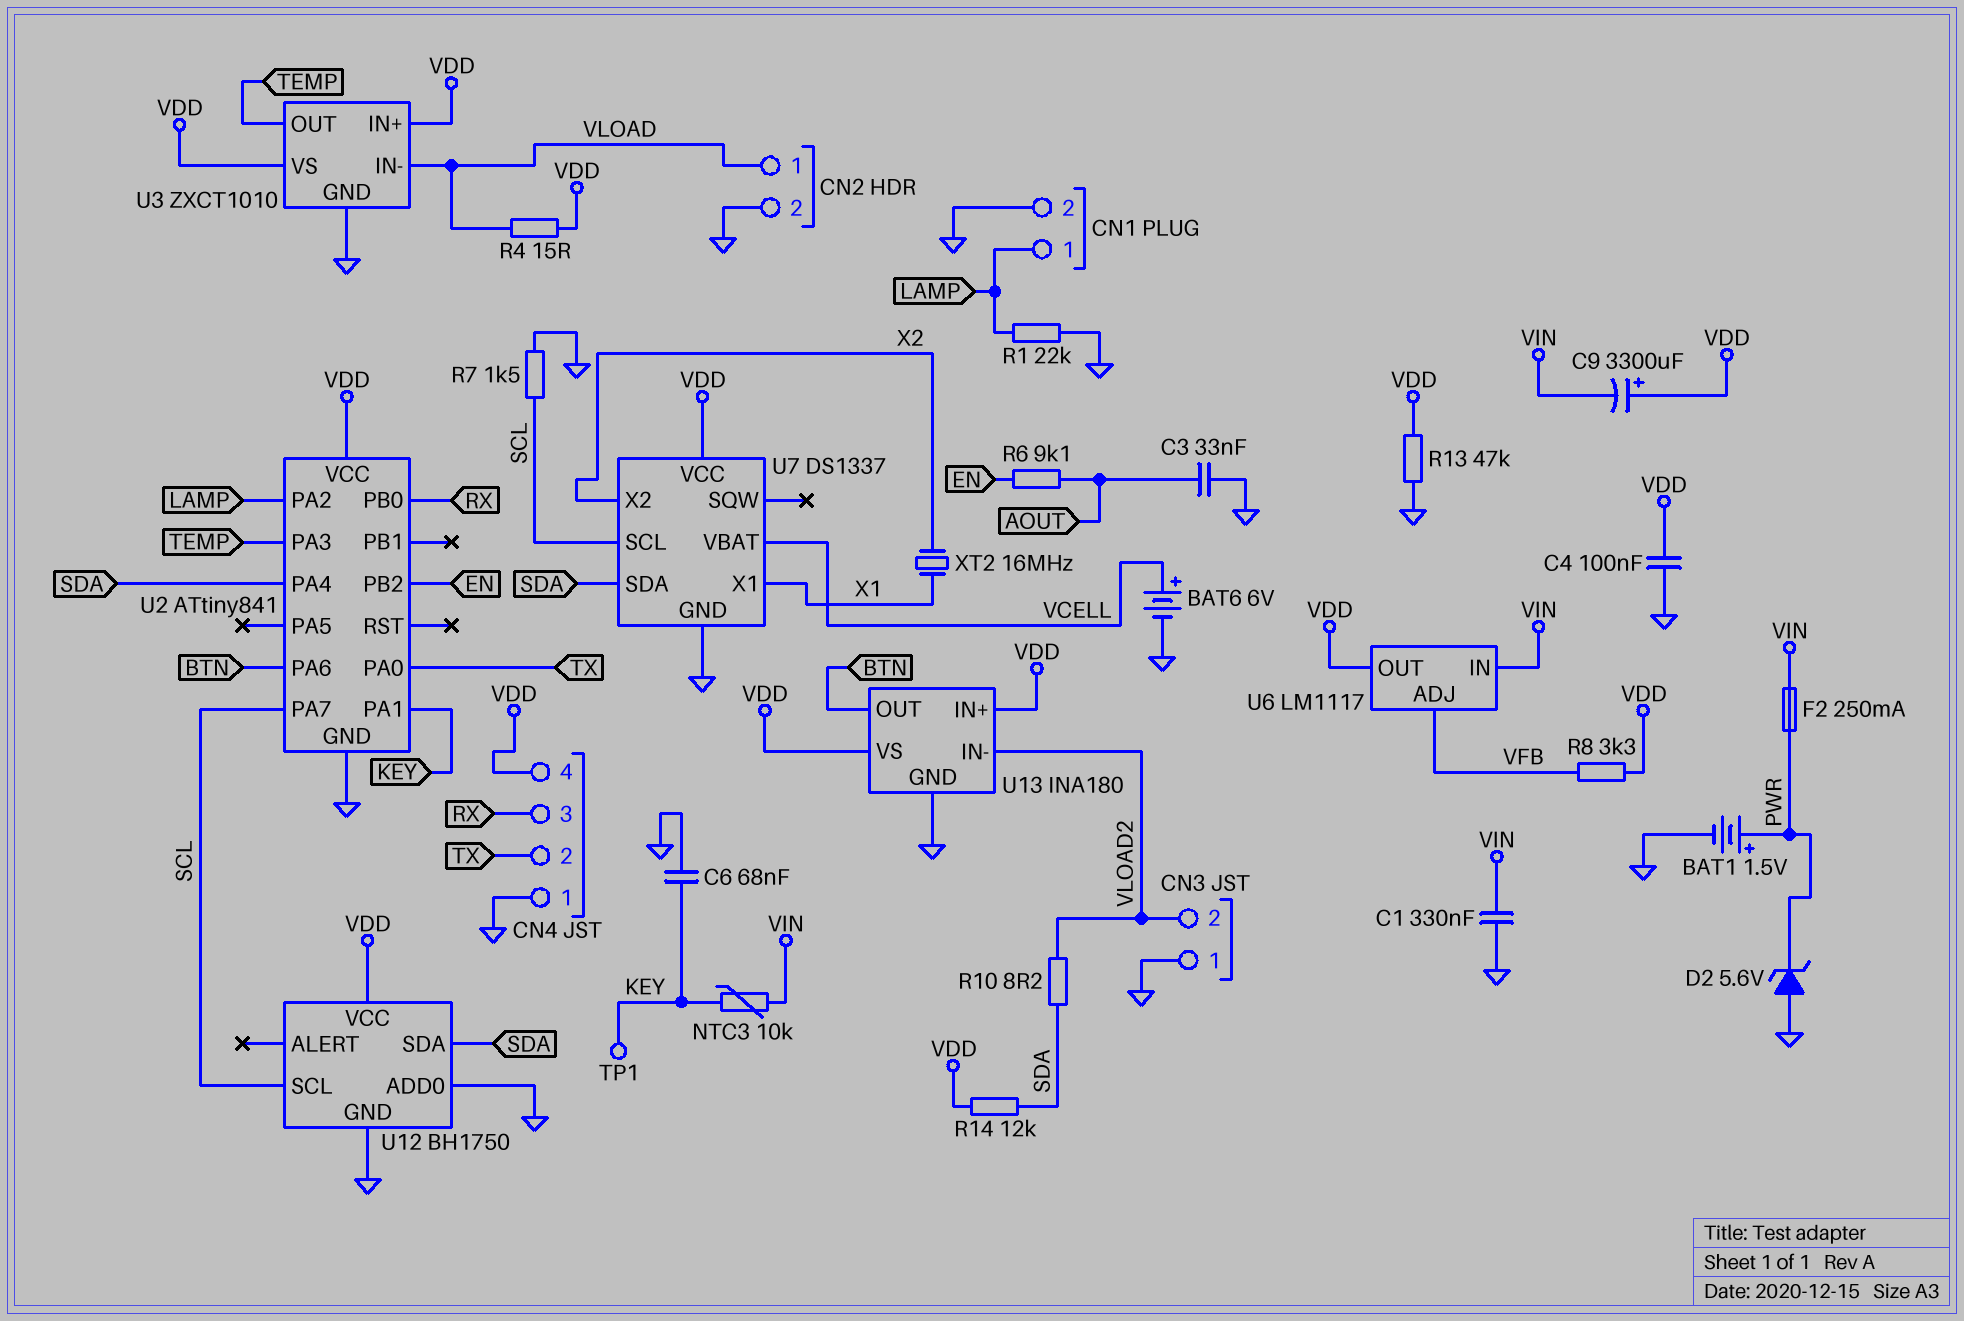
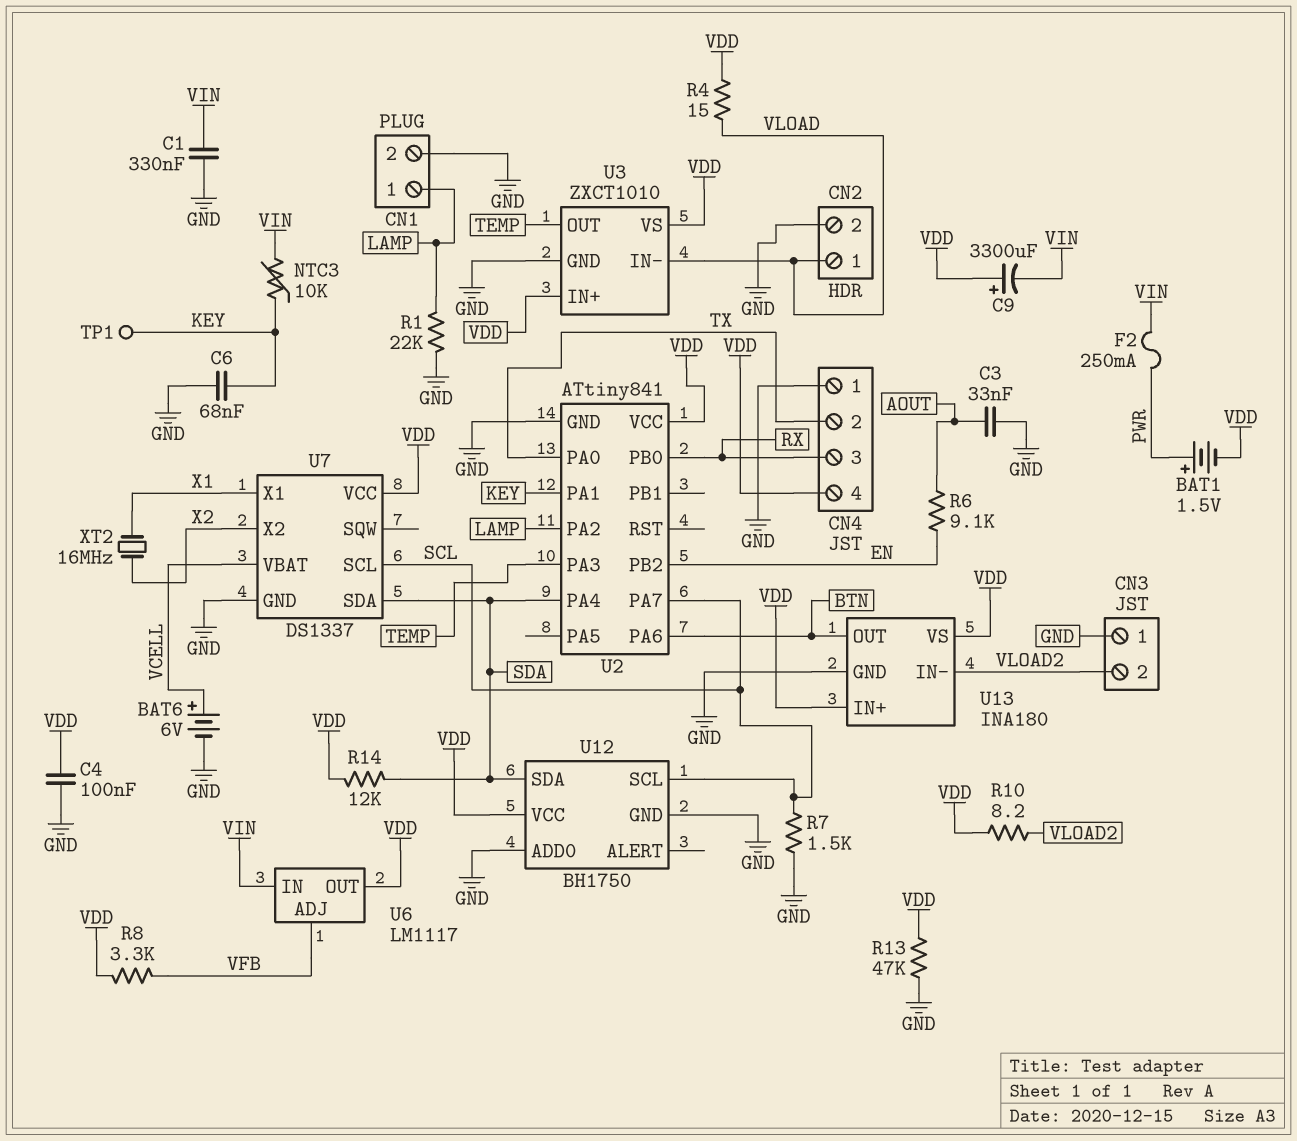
BAT1: 1.5V (plus PWR, minus GND) -> 1.5V (plus PWR, minus VDD)
D2: zener 5.6V (A GND, K PWR) -> none
R10: 8.2 (SDA, VLOAD2) -> 8.2 (VDD, VLOAD2)

